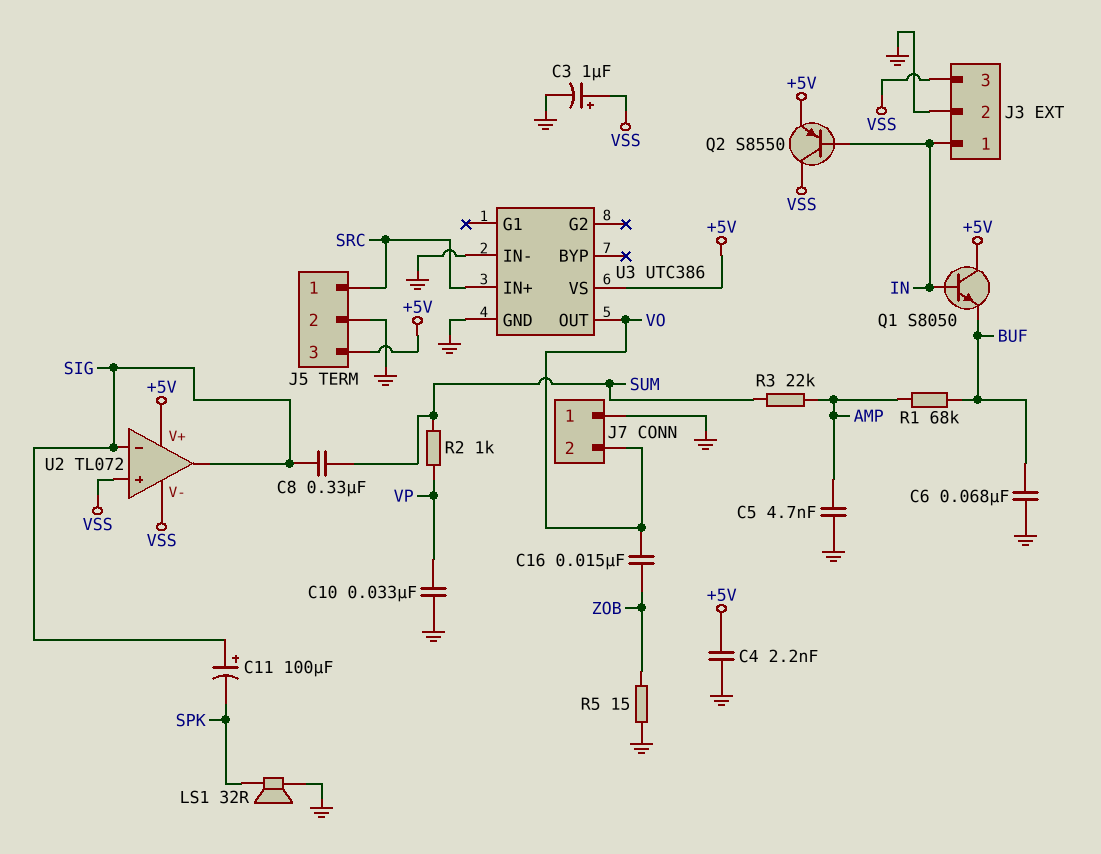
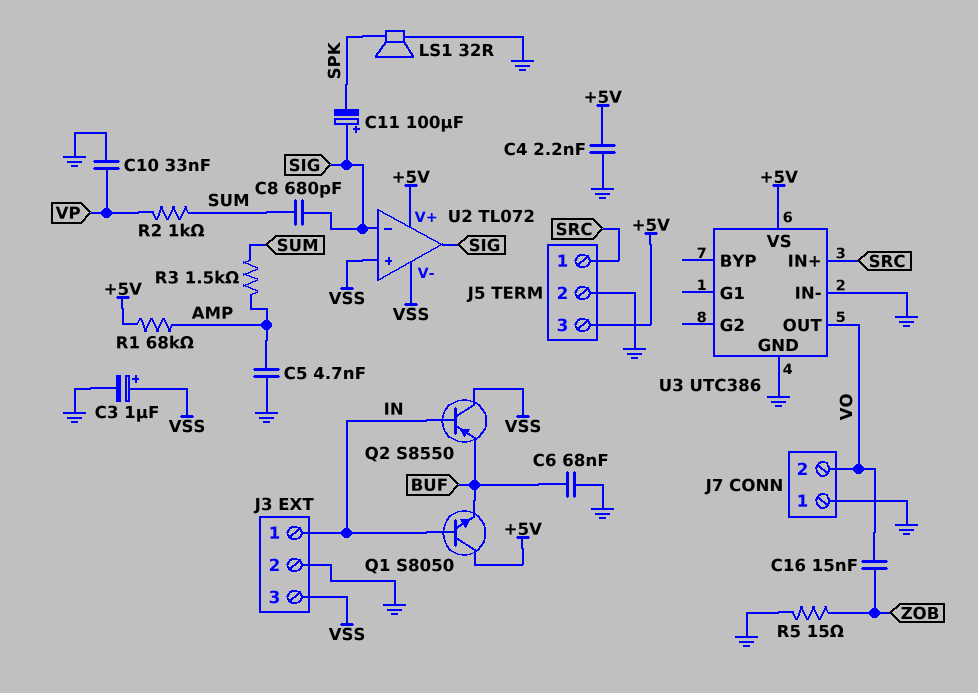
C8: 330nF (SIG, SUM) -> 680pF (SIG, SUM)
Q2: PNP S8550 (B IN, C VSS, E +5V) -> PNP S8550 (B IN, C VSS, E BUF)
R1: 68k (AMP, BUF) -> 68k (+5V, AMP)
R3: 22k (AMP, SUM) -> 1.5k (AMP, SUM)

